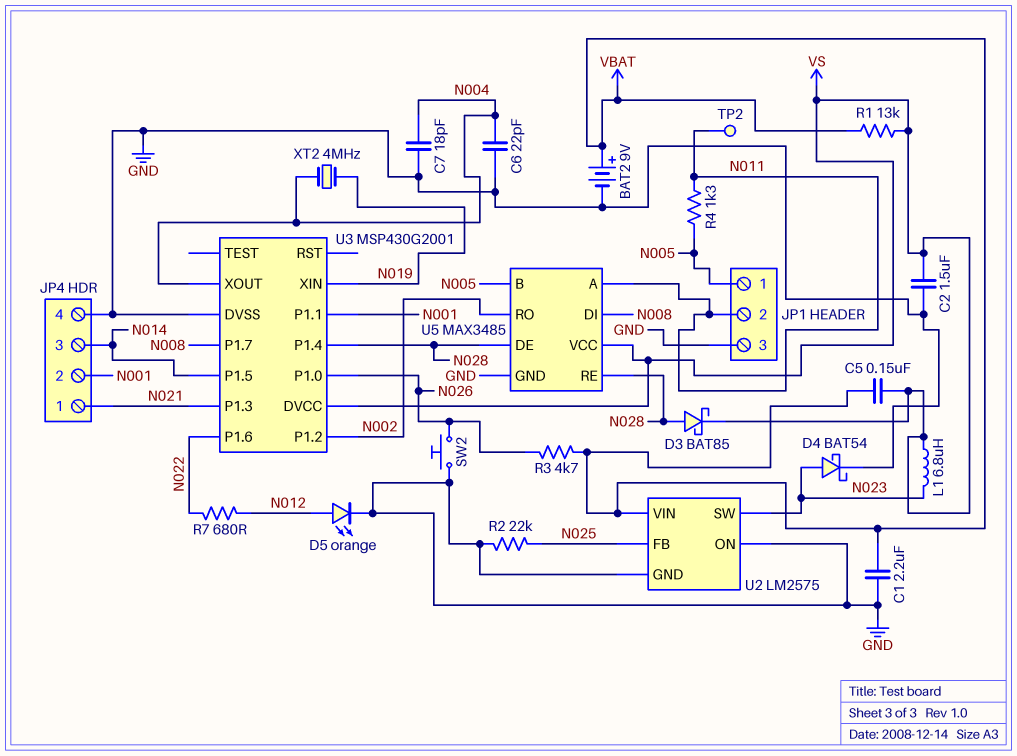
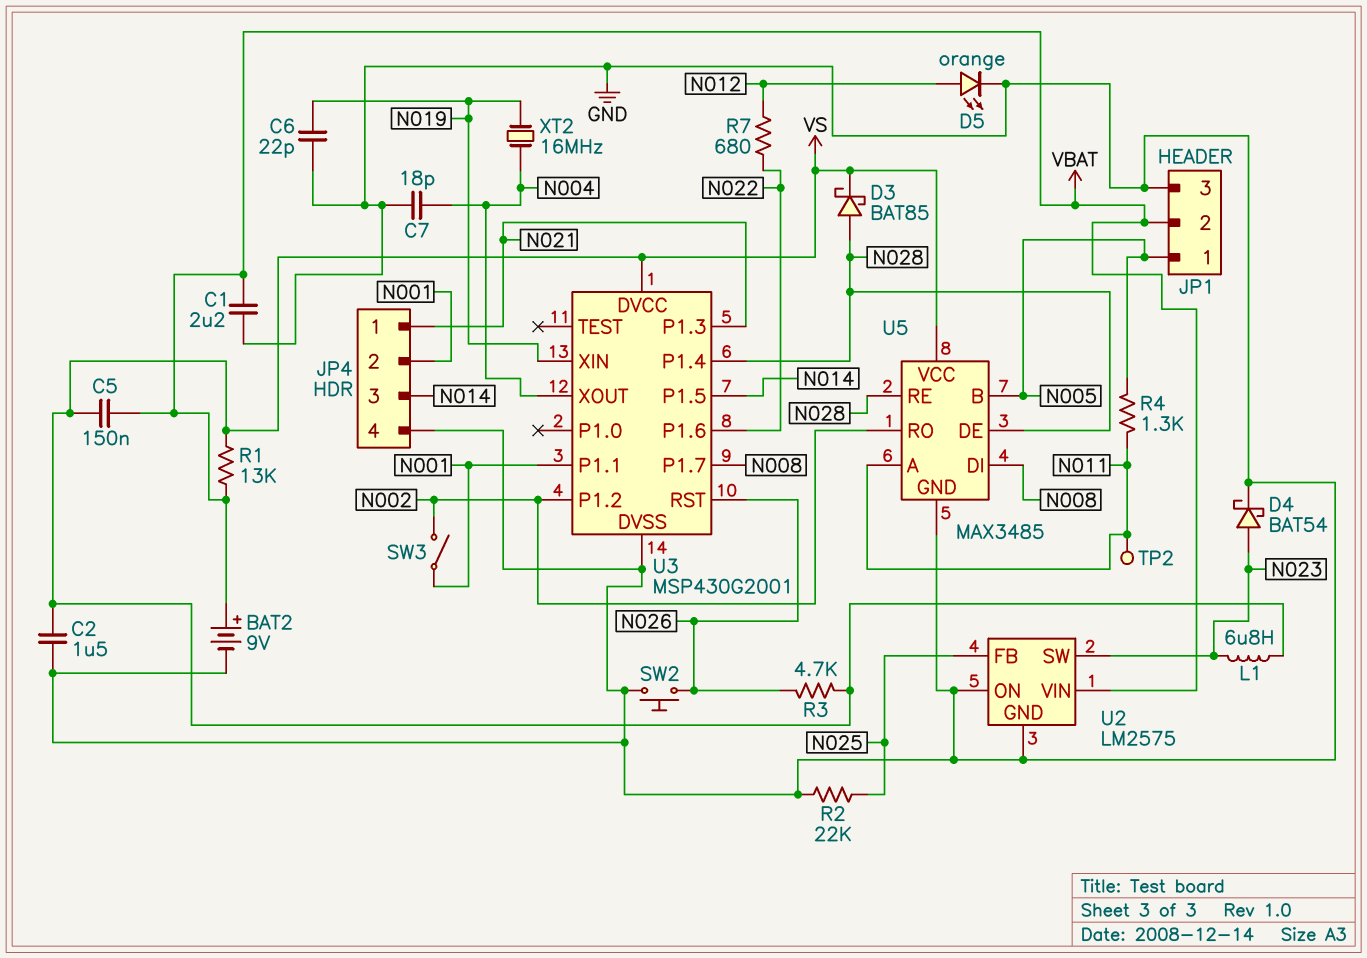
C6: 22pF (GND, N004) -> 22pF (GND, N019)
JP1 pin 2: N011 -> VBAT
R3: 4.7k (N026, VBAT) -> 4.7k (N026, VS)
SW3: none -> switch (N001, N002)
U3 pin P1.0: N026 -> none
U3 pin RST: none -> N026
XT2: 4MHz (N004, N019) -> 16MHz (N004, N019)

